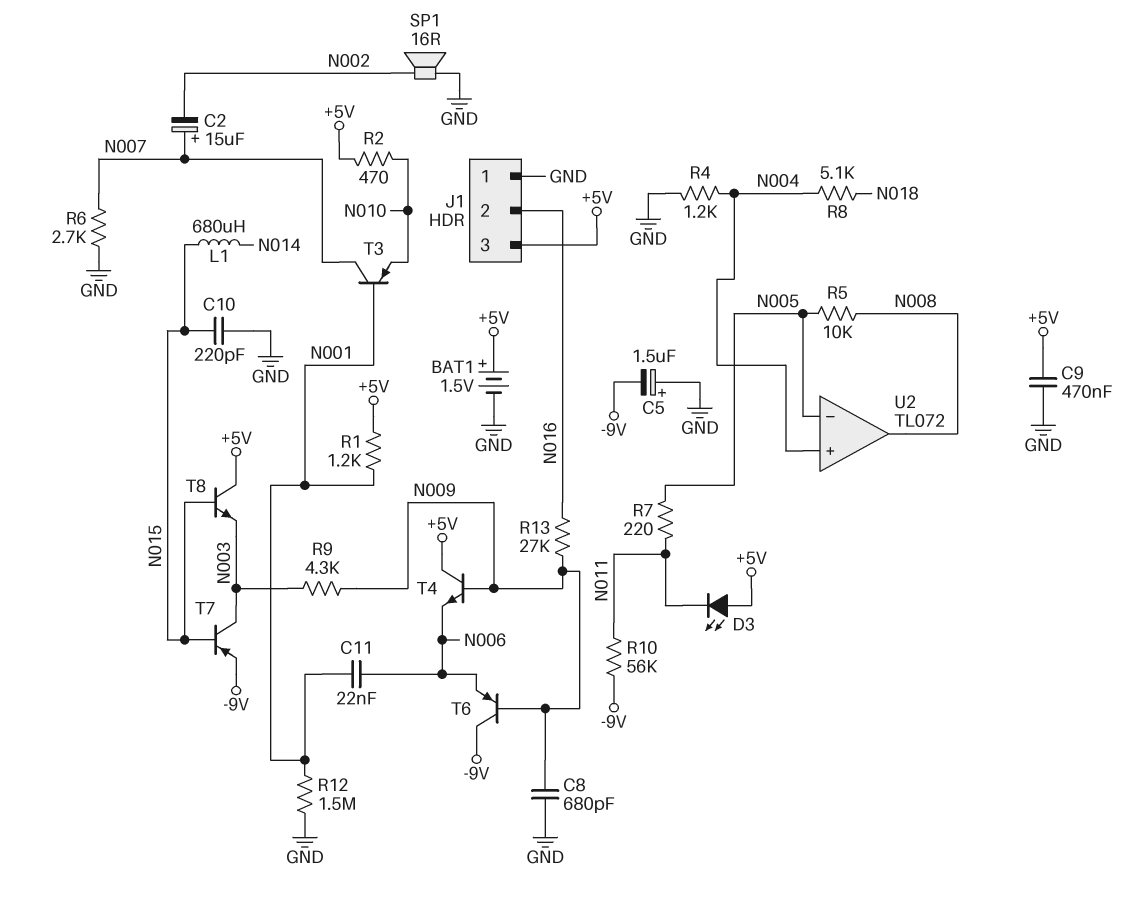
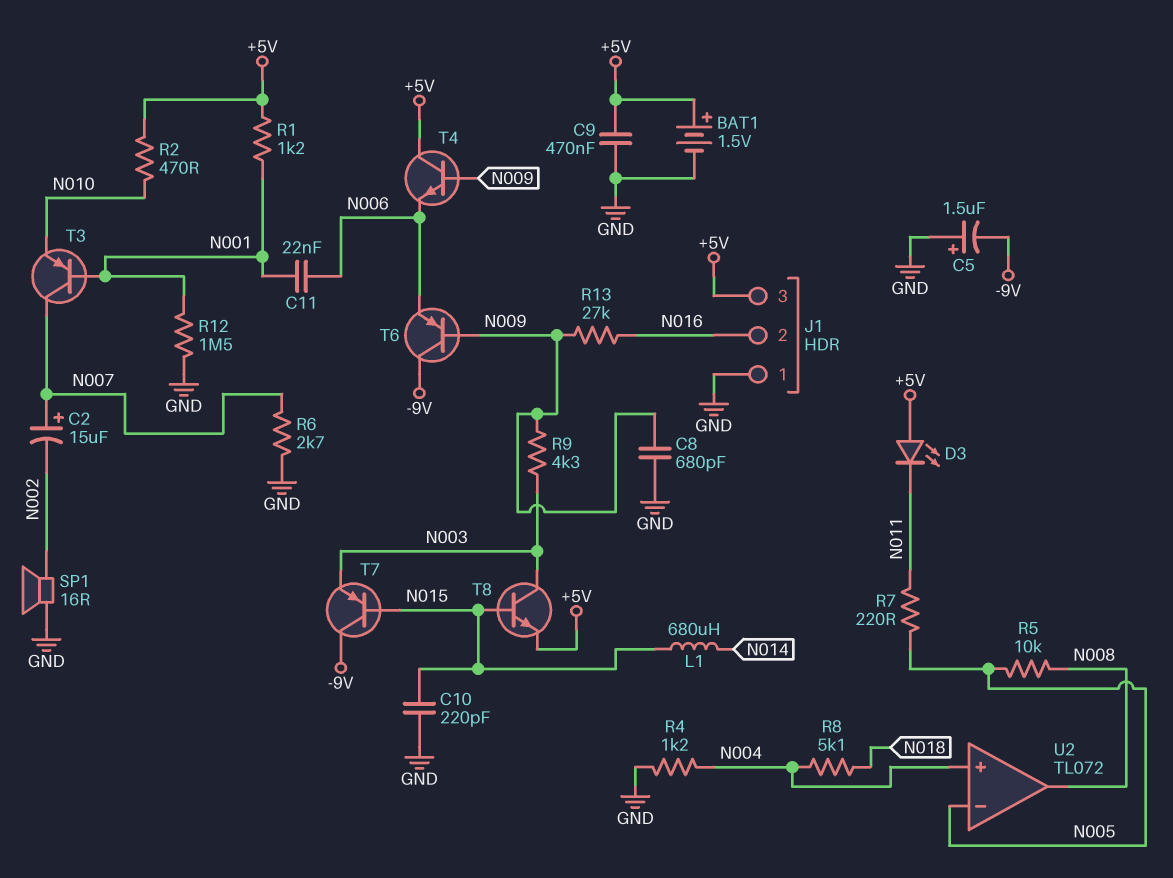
R10: 56k (-9V, N011) -> none
T7: PNP (B N015, C N003, E -9V) -> PNP (B N015, C -9V, E N003)
T8: NPN (B N015, C +5V, E N003) -> NPN (B N015, C N003, E +5V)

